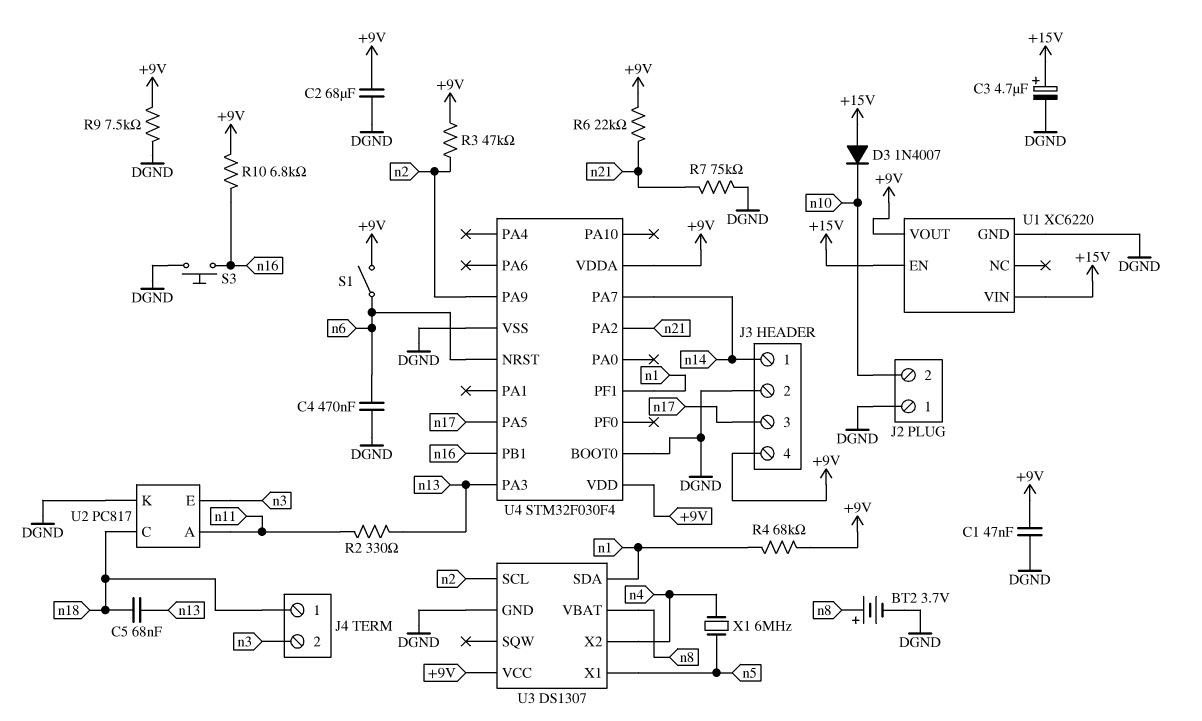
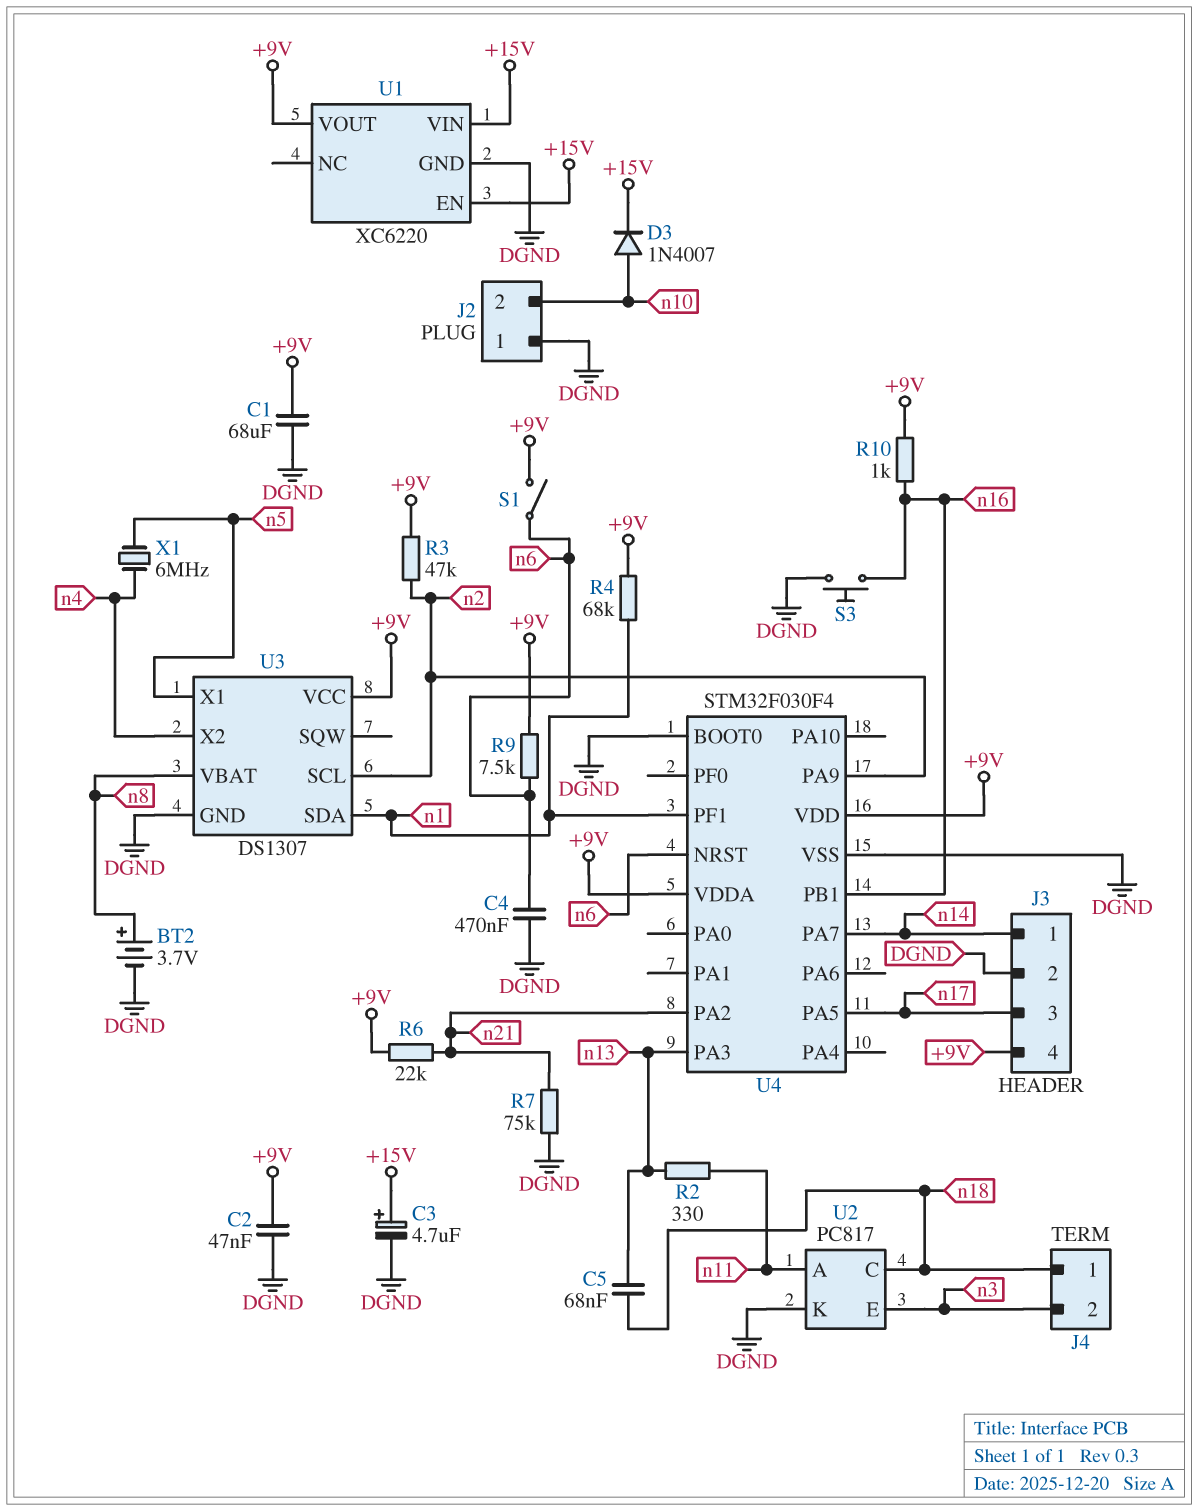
C1: 47nF (+9V, DGND) -> 68uF (+9V, DGND)
C2: 68uF (+9V, DGND) -> 47nF (+9V, DGND)
D3: diode 1N4007 (A +15V, K n10) -> diode 1N4007 (A n10, K +15V)
R9: 7.5k (+9V, DGND) -> 7.5k (+9V, n6)
R10: 6.8k (+9V, n16) -> 1k (+9V, n16)

